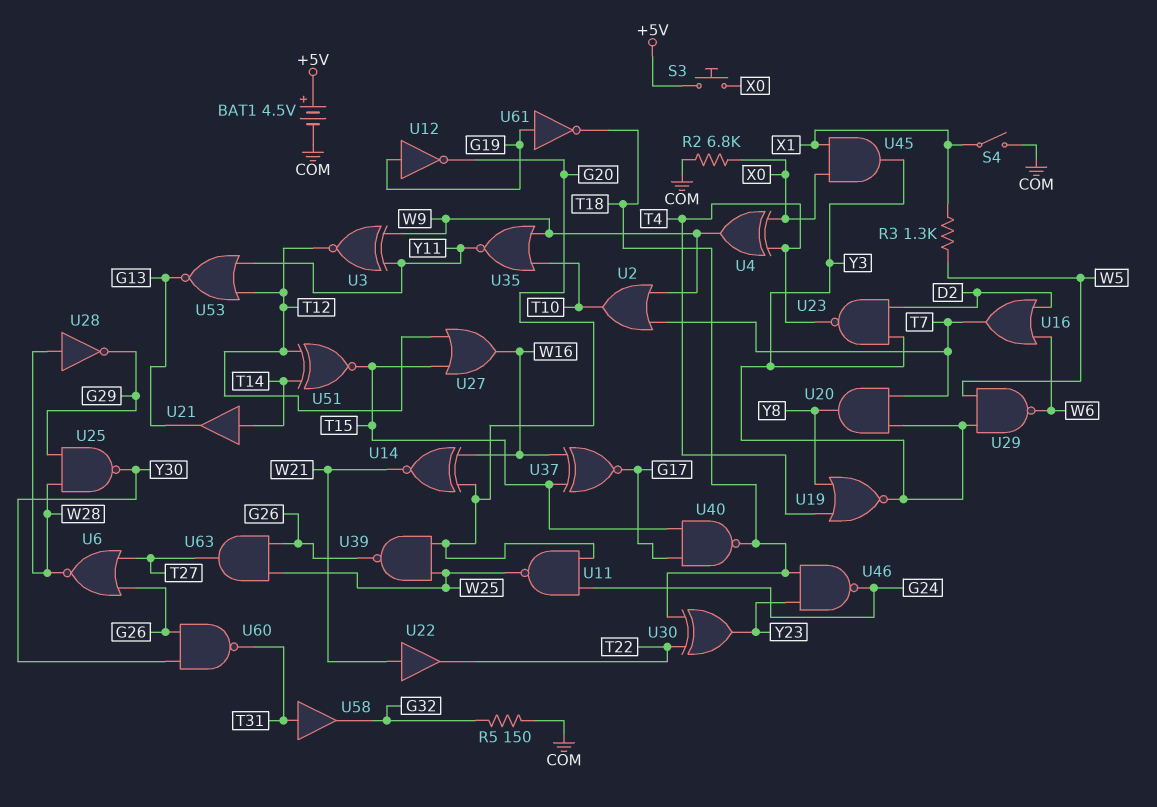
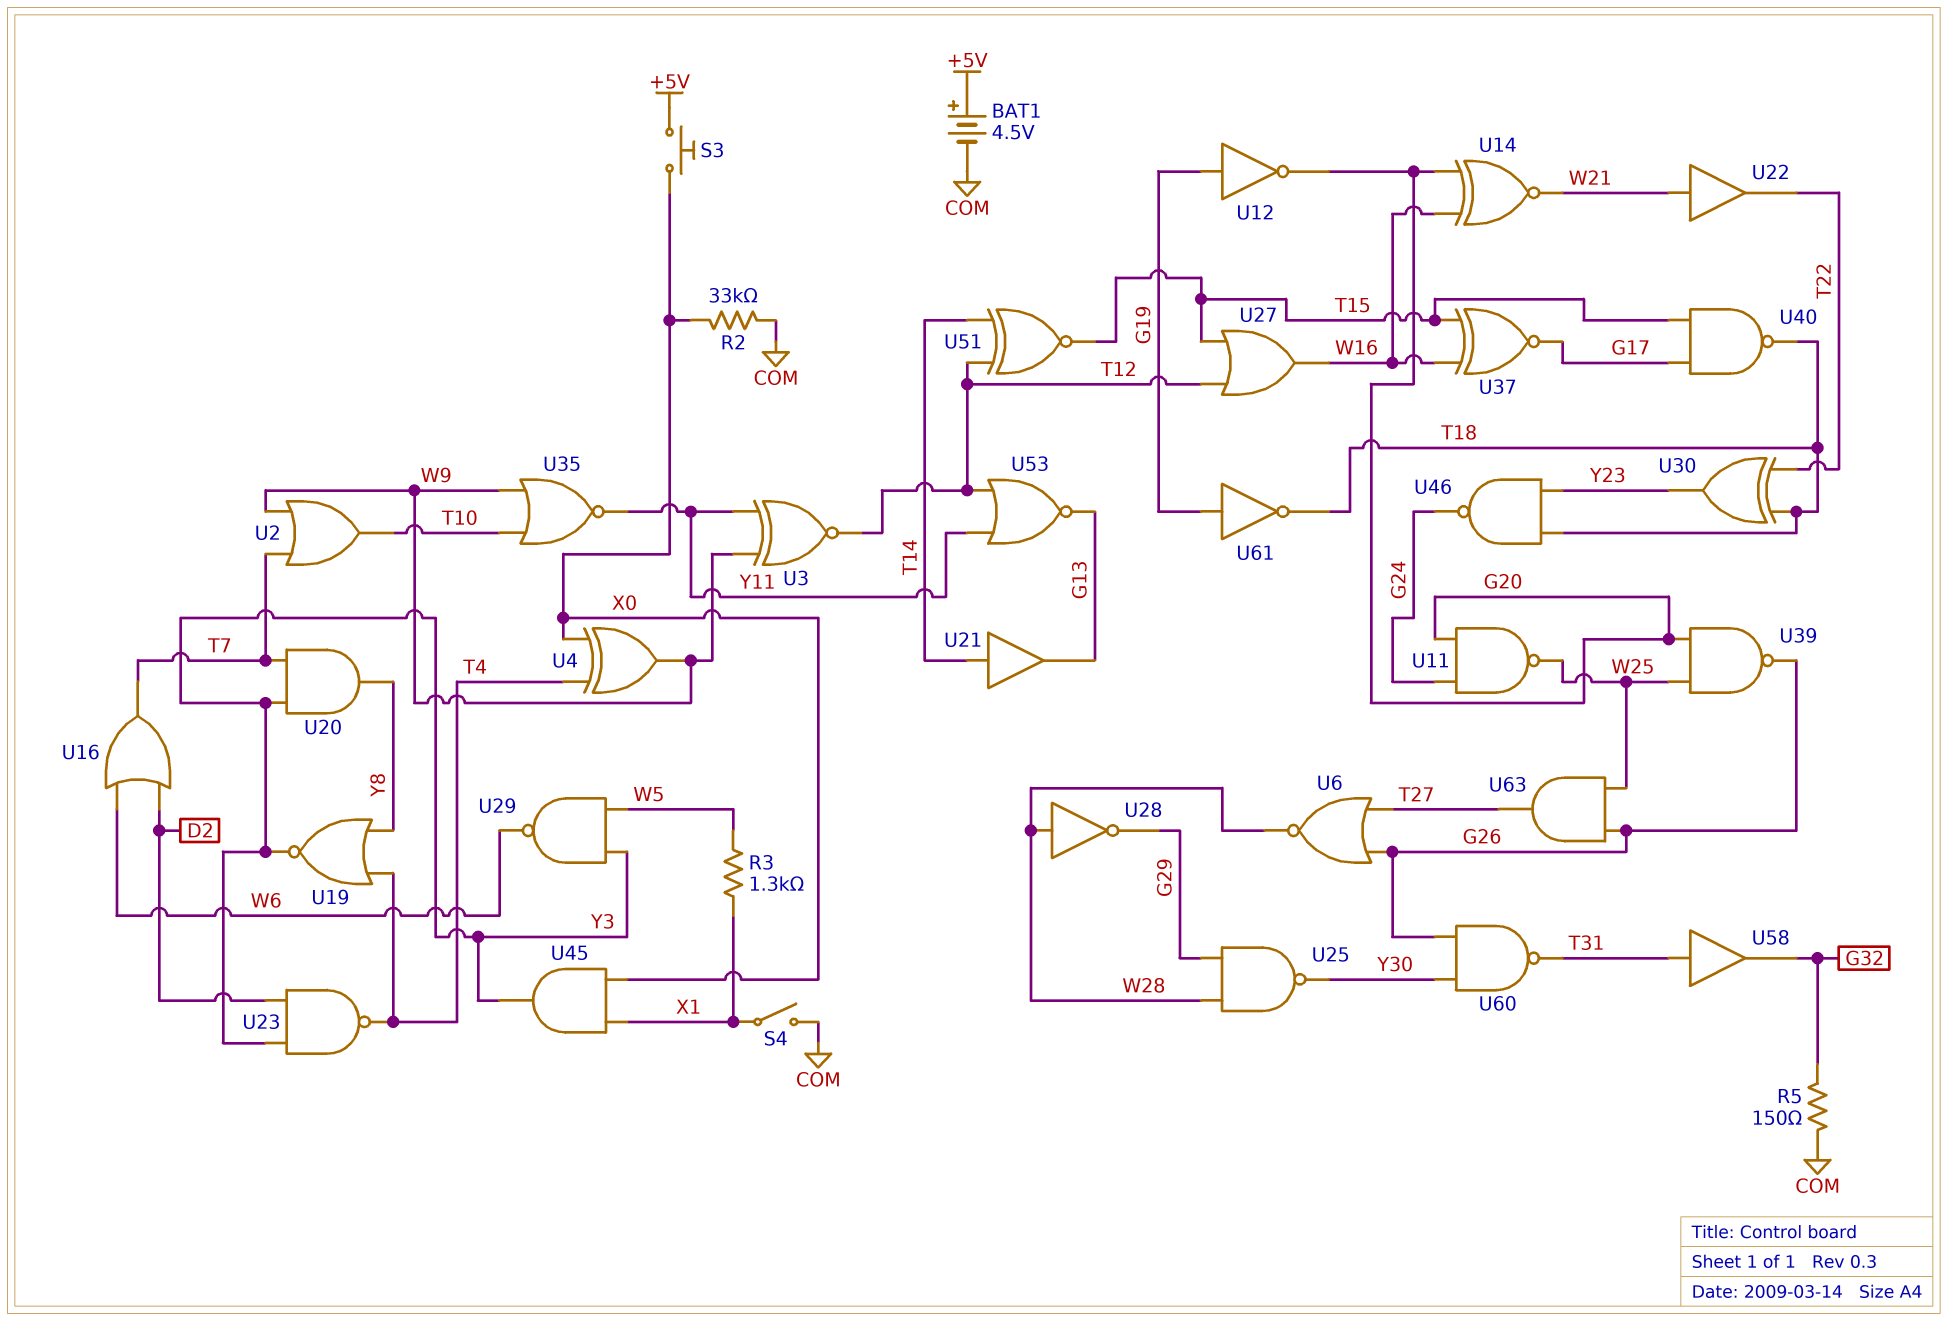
R2: 6.8k (COM, X0) -> 33k (COM, X0)

